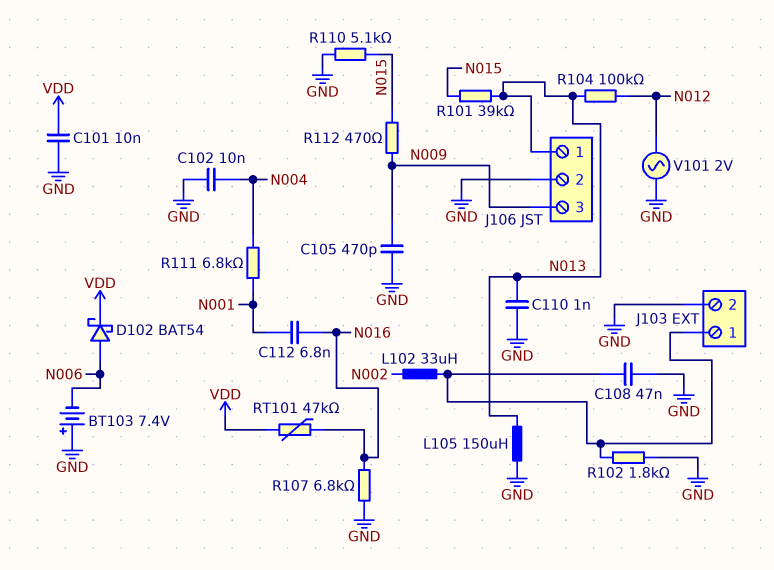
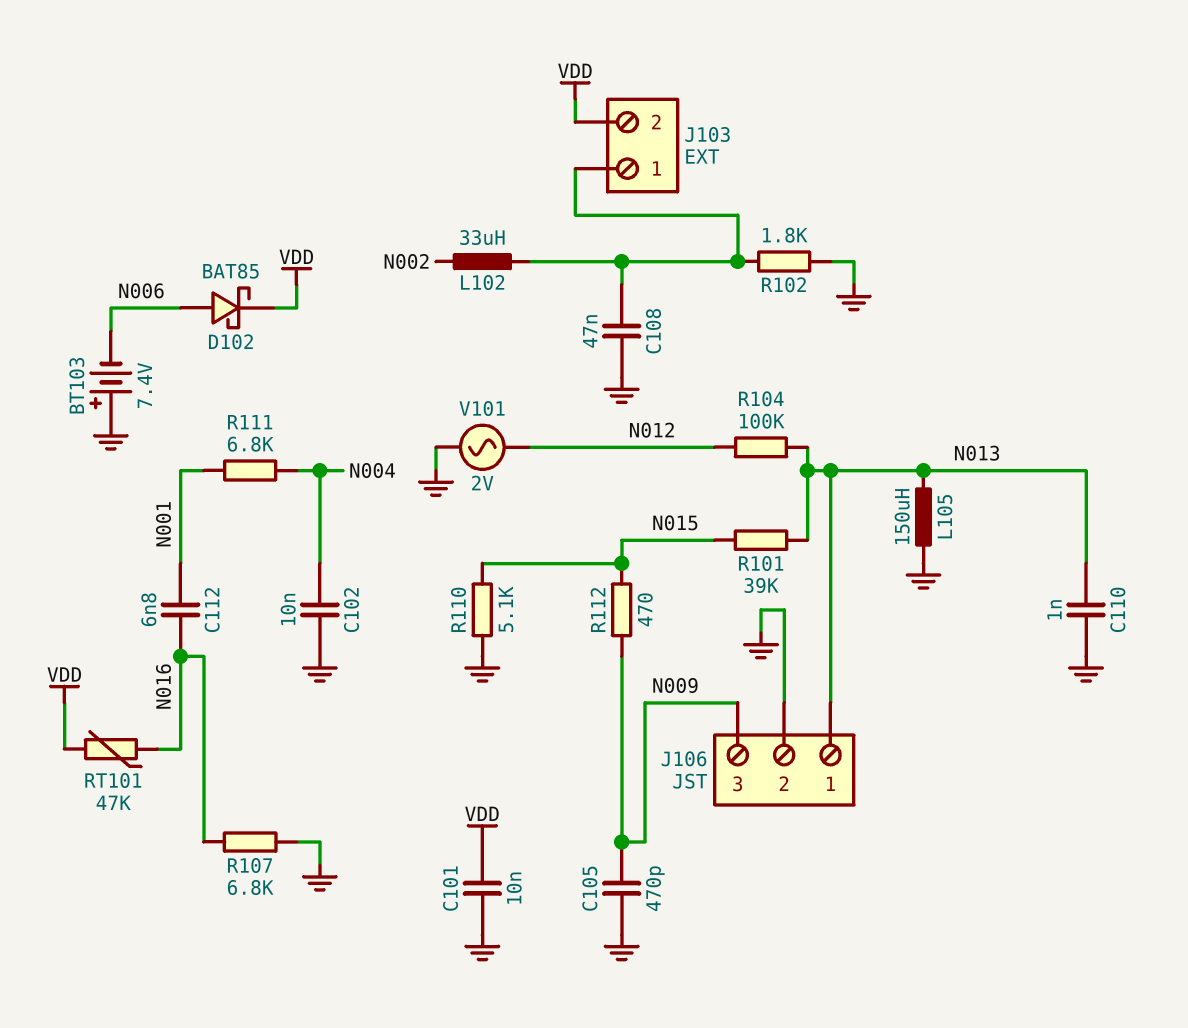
D102: schottky BAT54 (A N006, K VDD) -> schottky BAT85 (A N006, K VDD)
J103 pin 2: GND -> VDD

